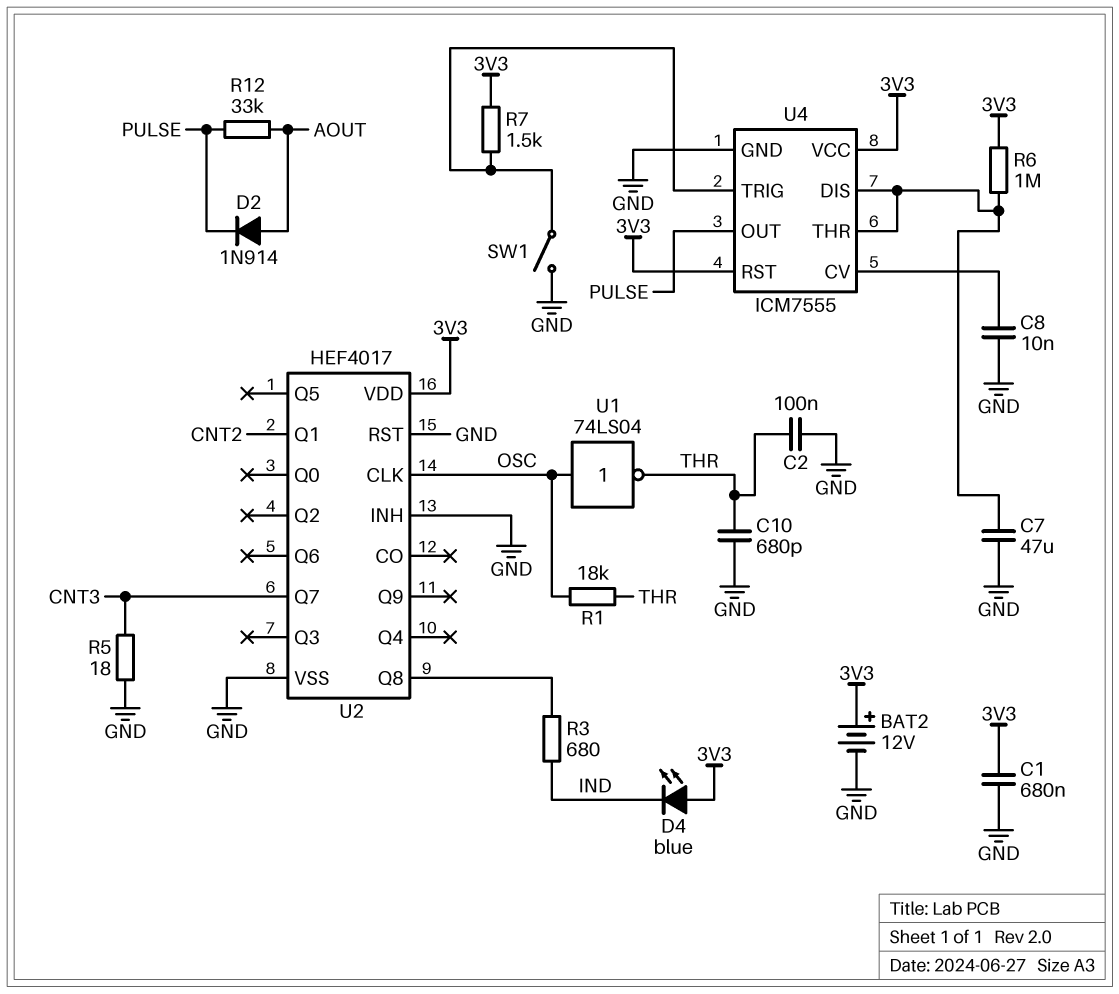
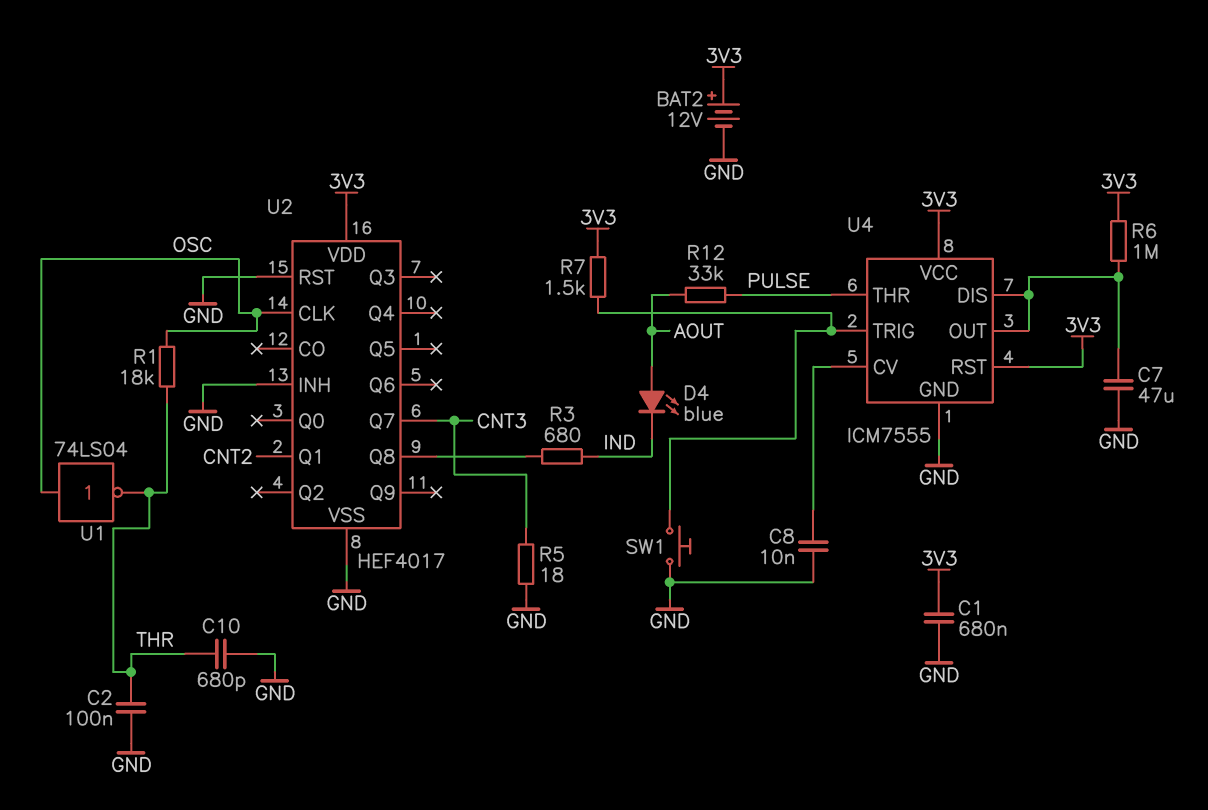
D2: diode 1N914 (A AOUT, K PULSE) -> none
D4: LED blue (A 3V3, K IND) -> LED blue (A AOUT, K IND)
SW1: switch (GND, U4/TRIG) -> button (GND, U4/TRIG)
U4 pin OUT: PULSE -> U4/DIS
U4 pin THR: U4/DIS -> PULSE

